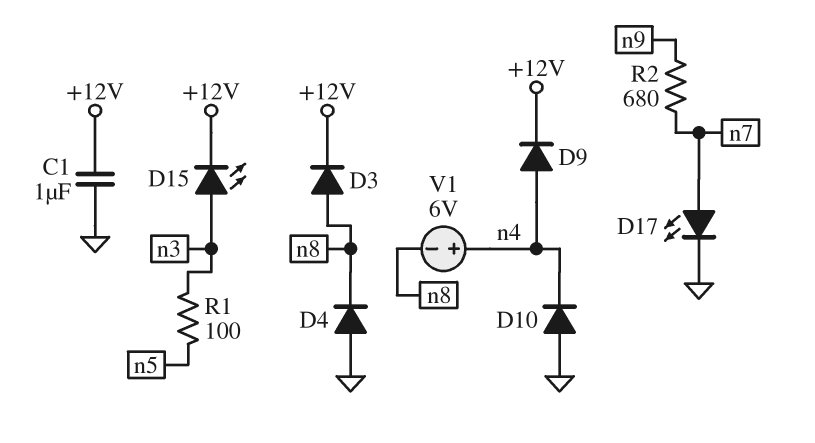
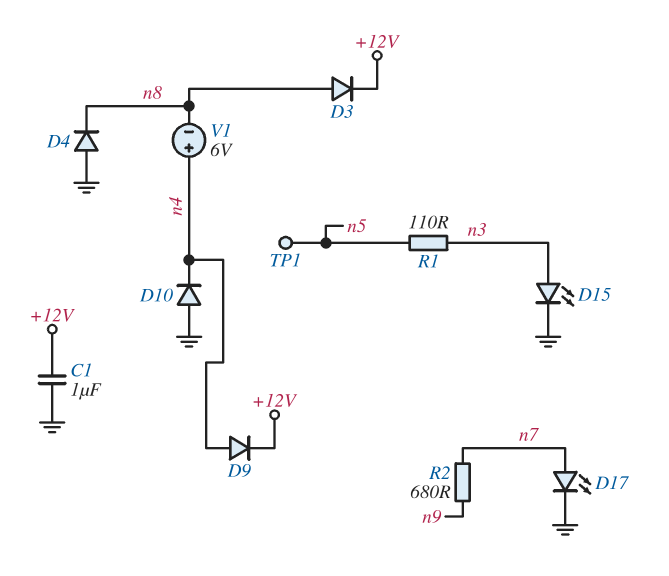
D15: LED (A n3, K +12V) -> LED (A n3, K GND)
R1: 100 (n3, n5) -> 110 (n3, n5)
TP1: none -> test point (n5)

